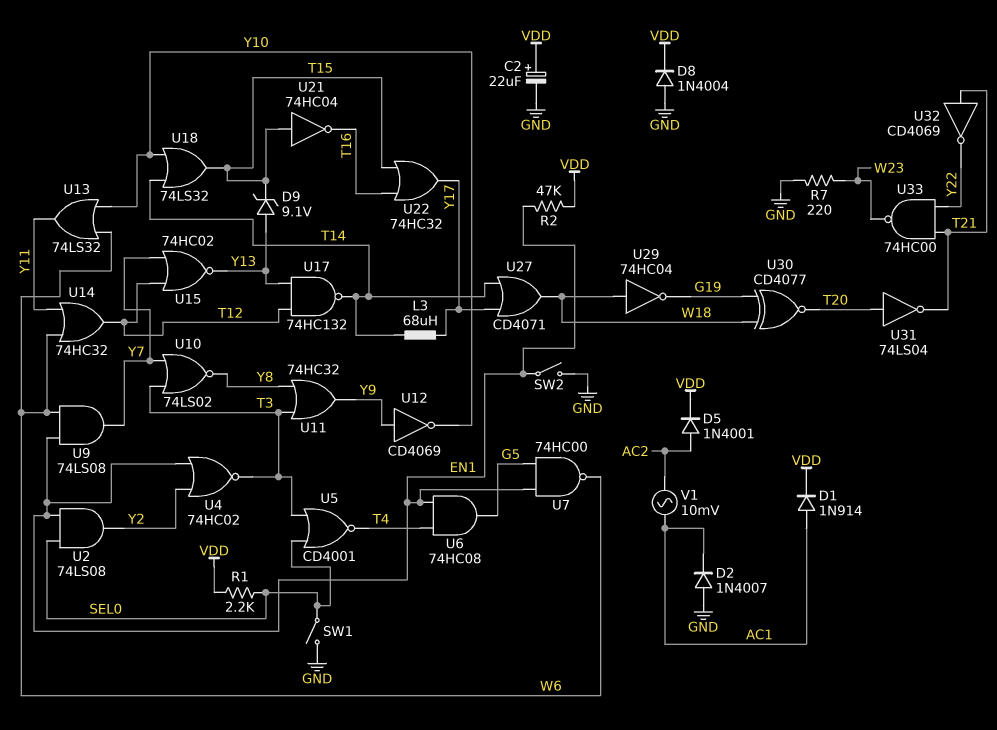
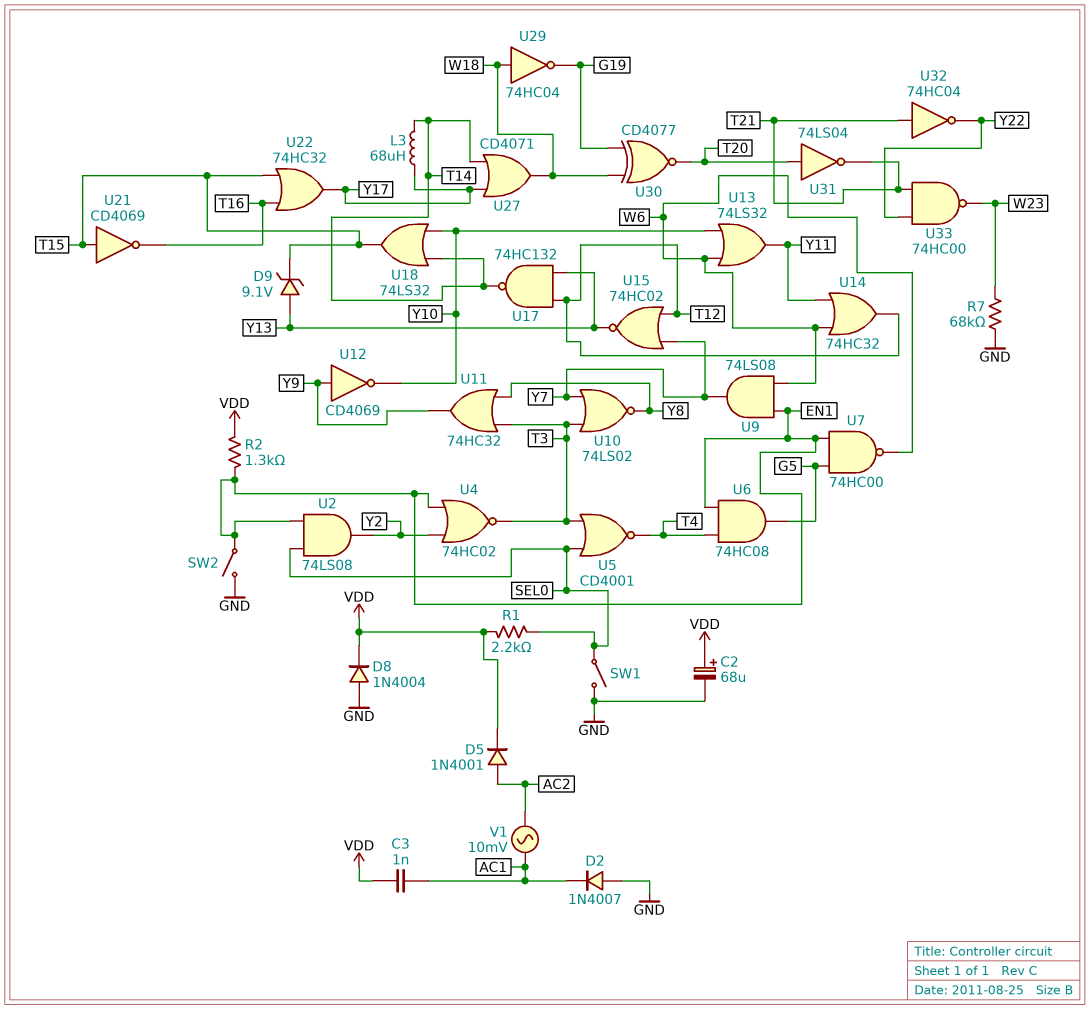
C2: 22uF (plus VDD, minus GND) -> 68uF (plus VDD, minus GND)
C3: none -> 1nF (AC1, VDD)
D1: diode 1N914 (A AC1, K VDD) -> none
R2: 47k (EN1, VDD) -> 1.3k (EN1, VDD)
R7: 220 (GND, W23) -> 68k (GND, W23)
U21: NOT 74HC04 (in T15, out T16) -> NOT CD4069 (in T15, out T16)
U32: NOT CD4069 (in T21, out Y22) -> NOT 74HC04 (in T21, out Y22)

